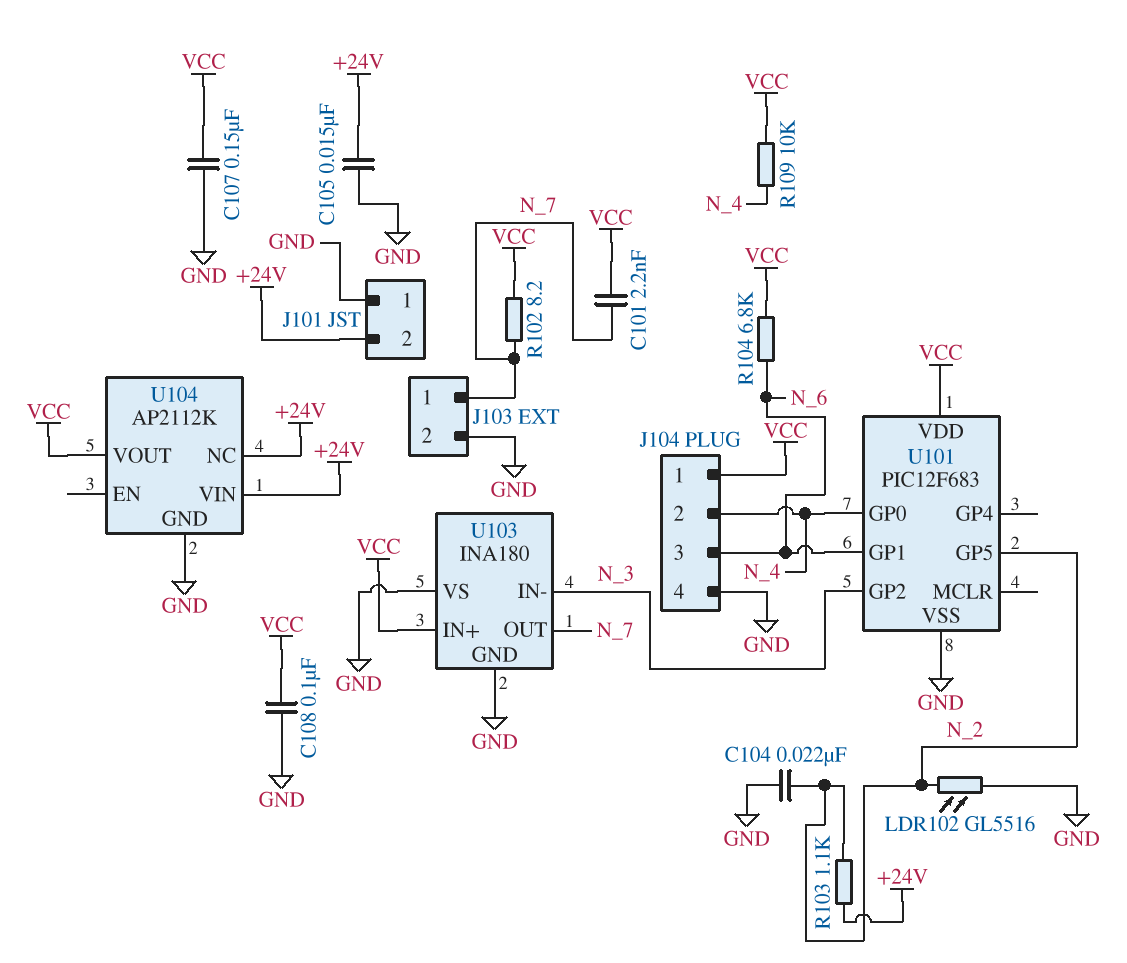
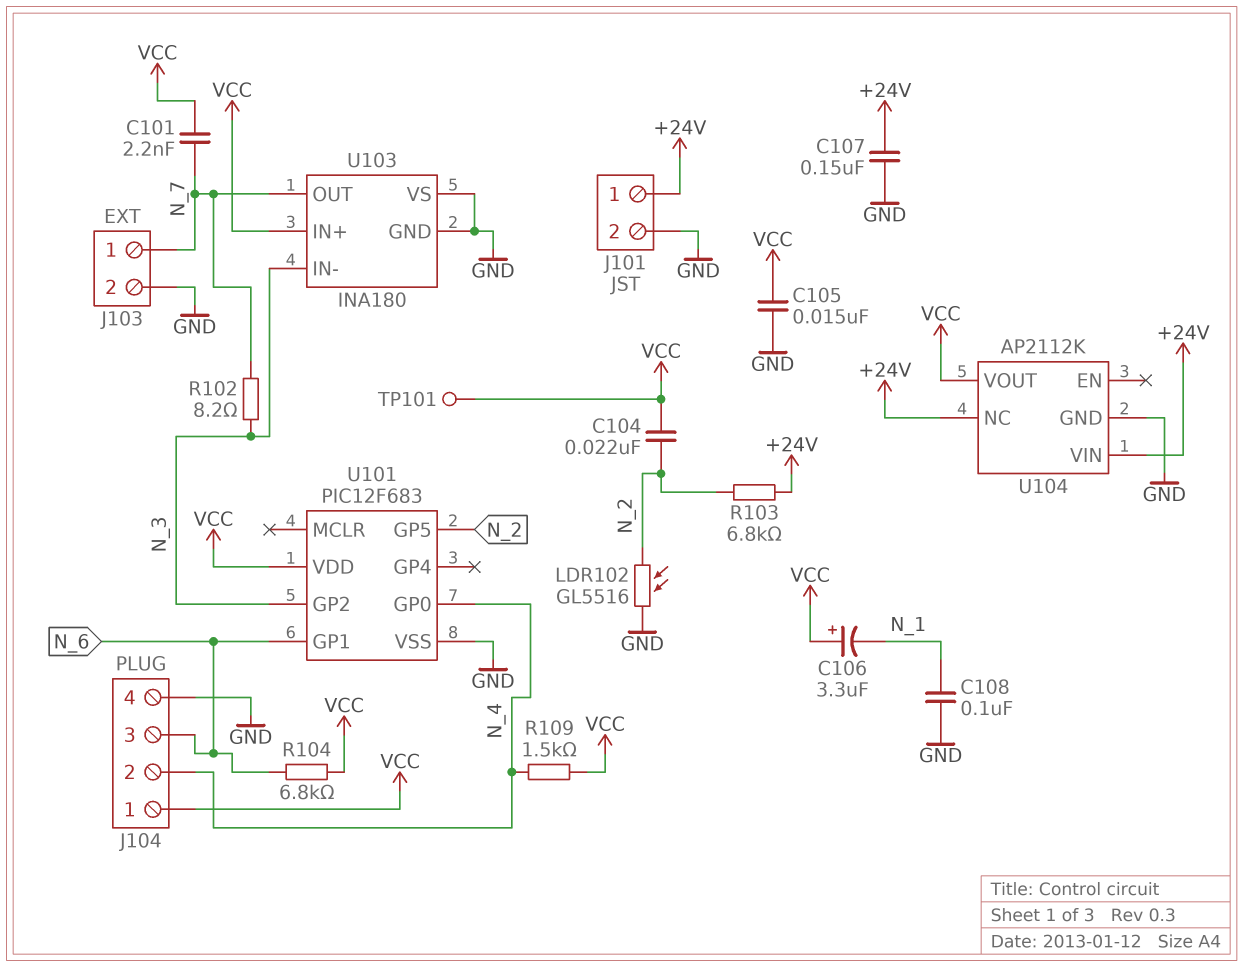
C104: 22nF (GND, N_2) -> 22nF (N_2, VCC)
C105: 15nF (+24V, GND) -> 15nF (GND, VCC)
C106: none -> 3.3uF (plus VCC, minus N_1)
C107: 150nF (GND, VCC) -> 150nF (+24V, GND)
C108: 100nF (GND, VCC) -> 100nF (GND, N_1)
J101 pin 1: GND -> +24V
J101 pin 2: +24V -> GND
R102: 8.2 (N_7, VCC) -> 8.2 (N_3, N_7)
R103: 1.1k (+24V, N_2) -> 6.8k (+24V, N_2)
R109: 10k (N_4, VCC) -> 1.5k (N_4, VCC)
TP101: none -> test point (VCC)

